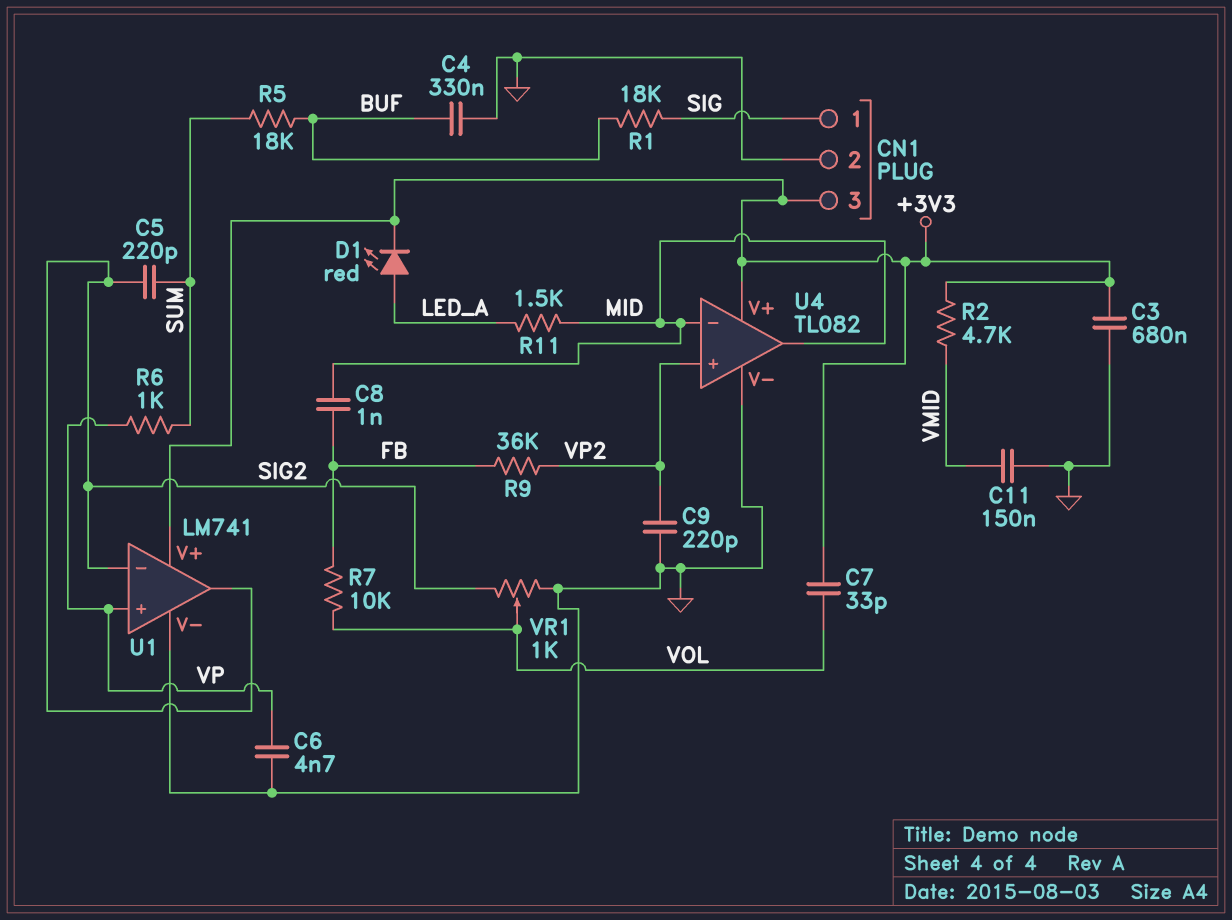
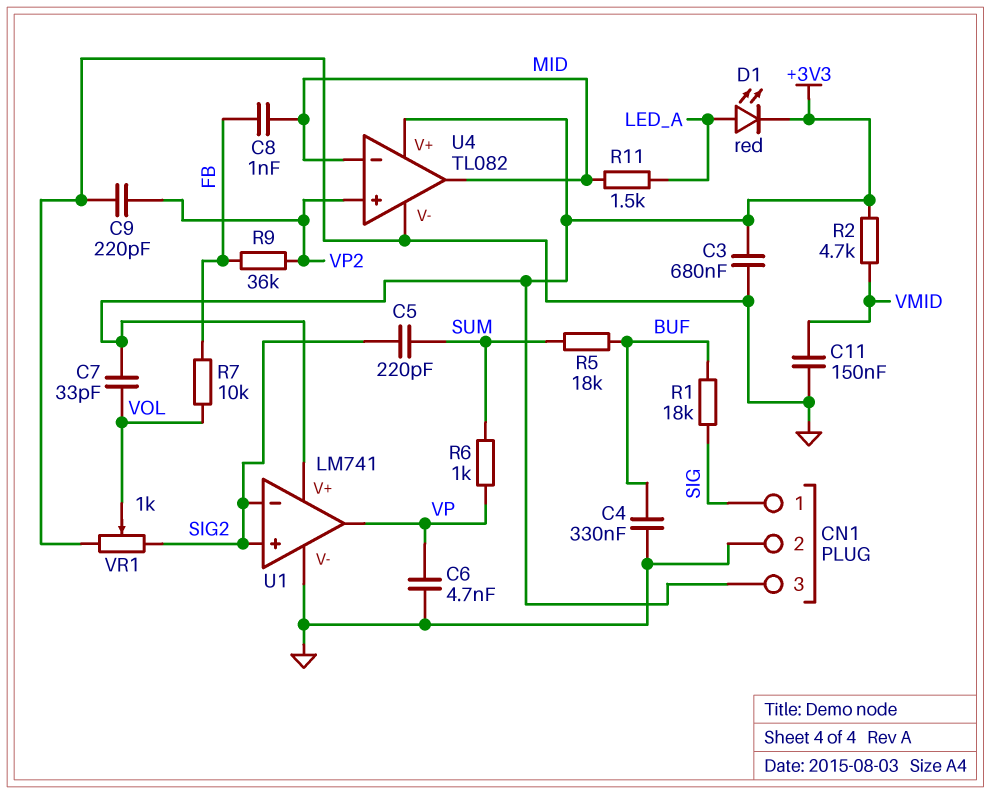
U1 pin in+: VP -> SIG2
U1 pin out: SIG2 -> VP

